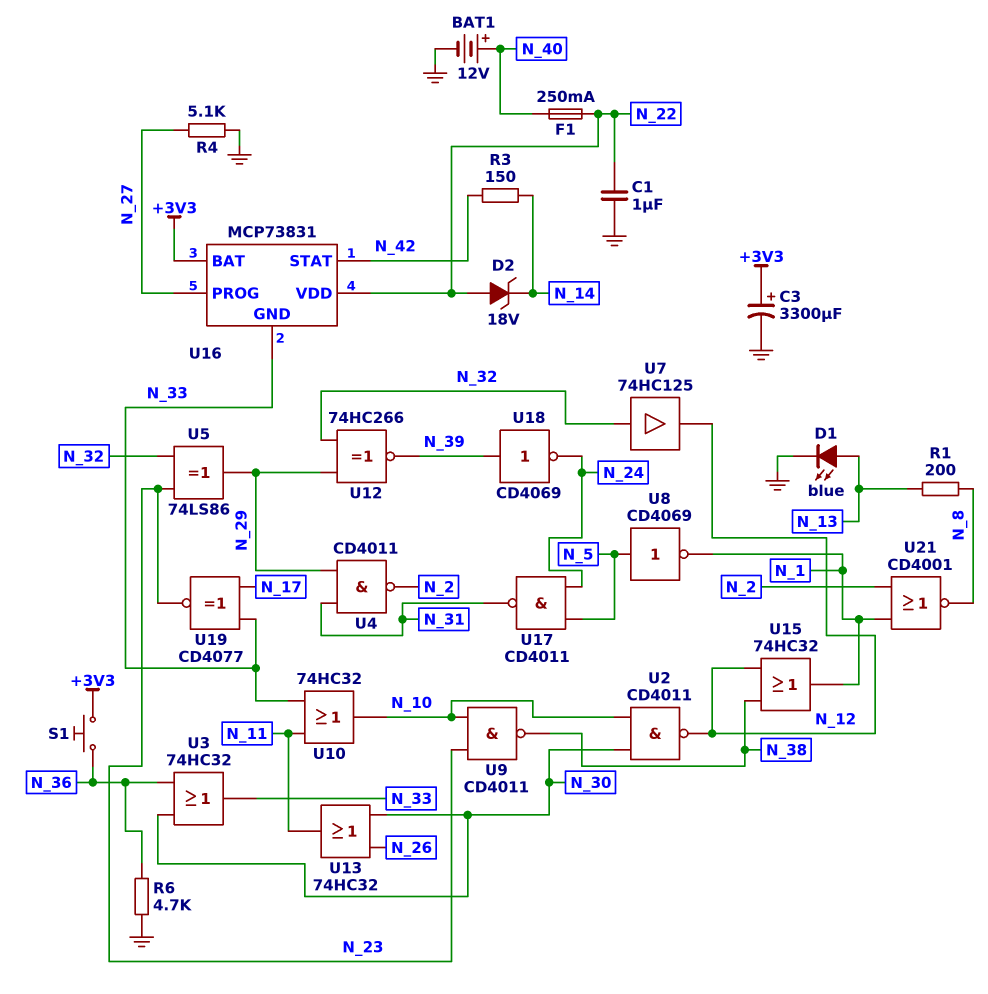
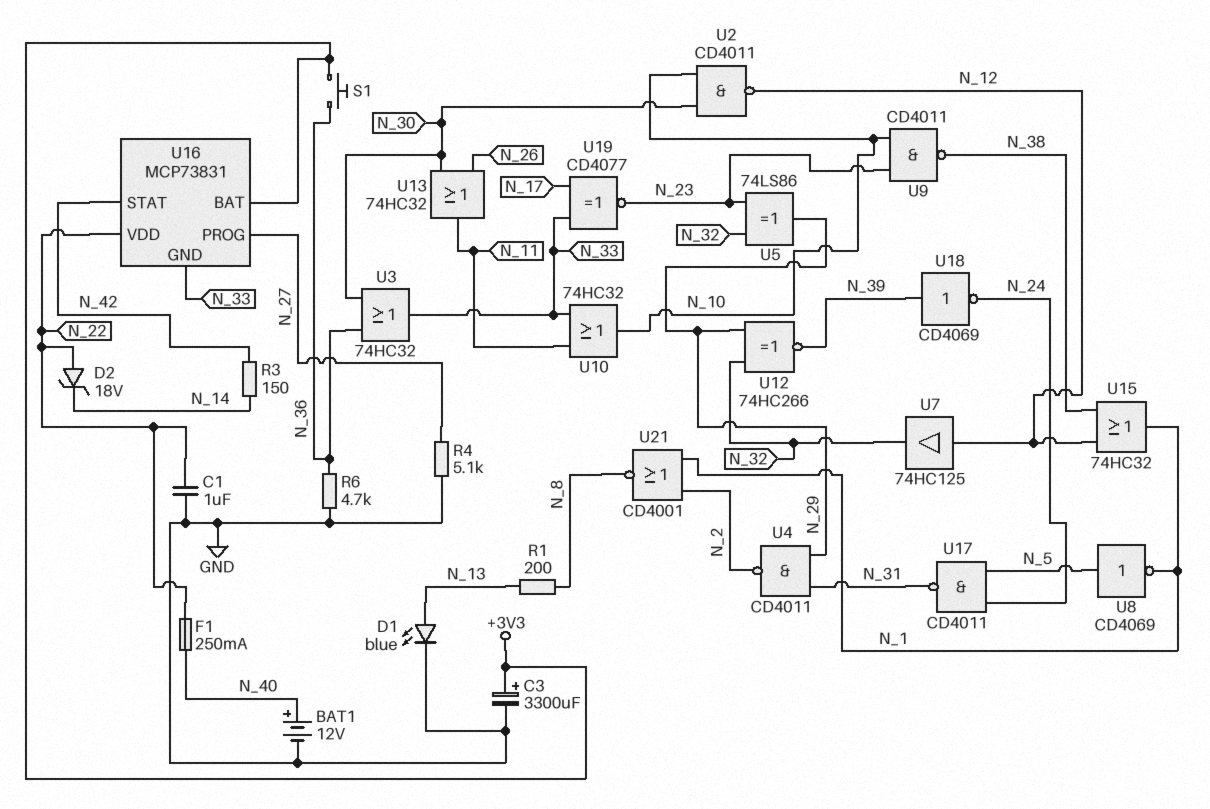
U7: buffer 74HC125 (in N_32, out N_12) -> buffer 74HC125 (in N_12, out N_32)

